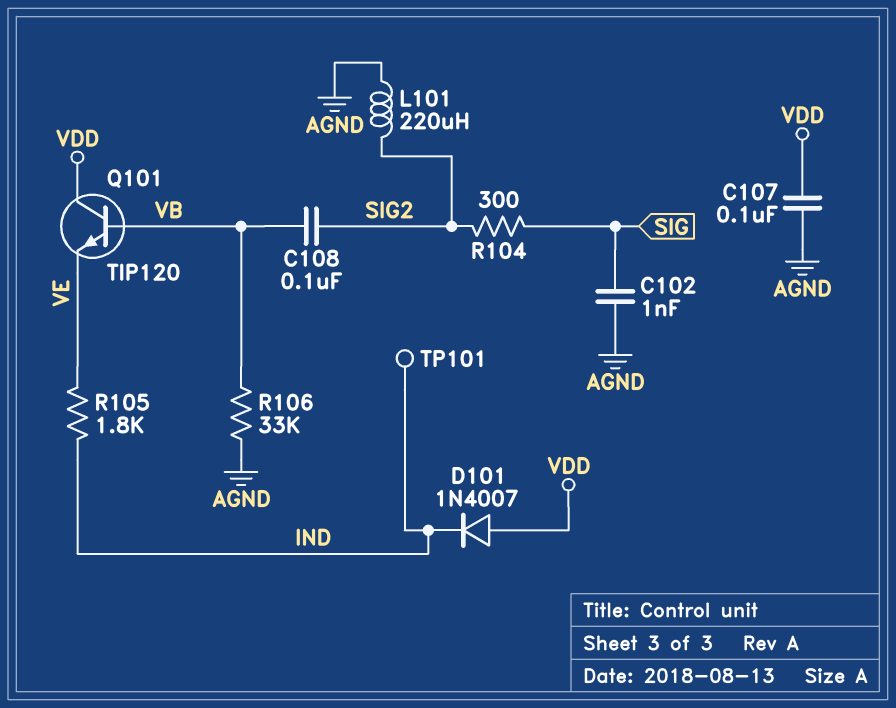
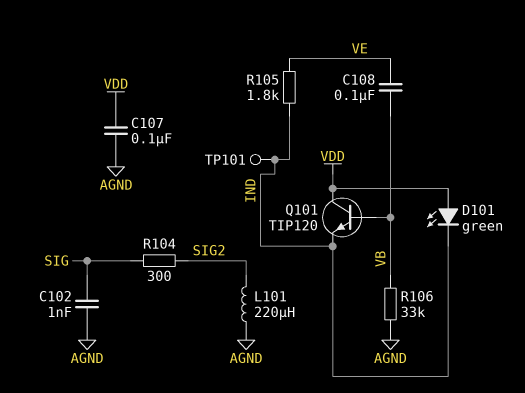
C108: 100nF (SIG2, VB) -> 100nF (VB, VE)
D101: diode 1N4007 (A VDD, K IND) -> LED green (A VDD, K IND)
Q101: NPN TIP120 (B VB, C VDD, E VE) -> NPN TIP120 (B VB, C VDD, E IND)

